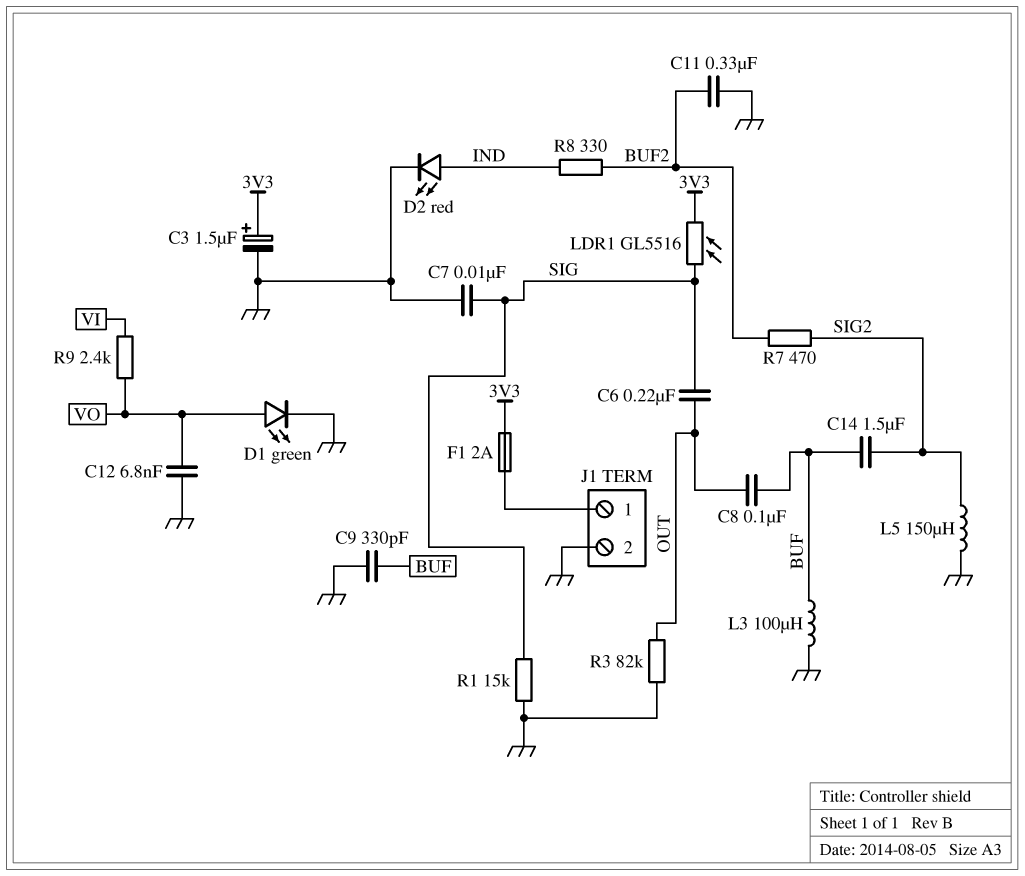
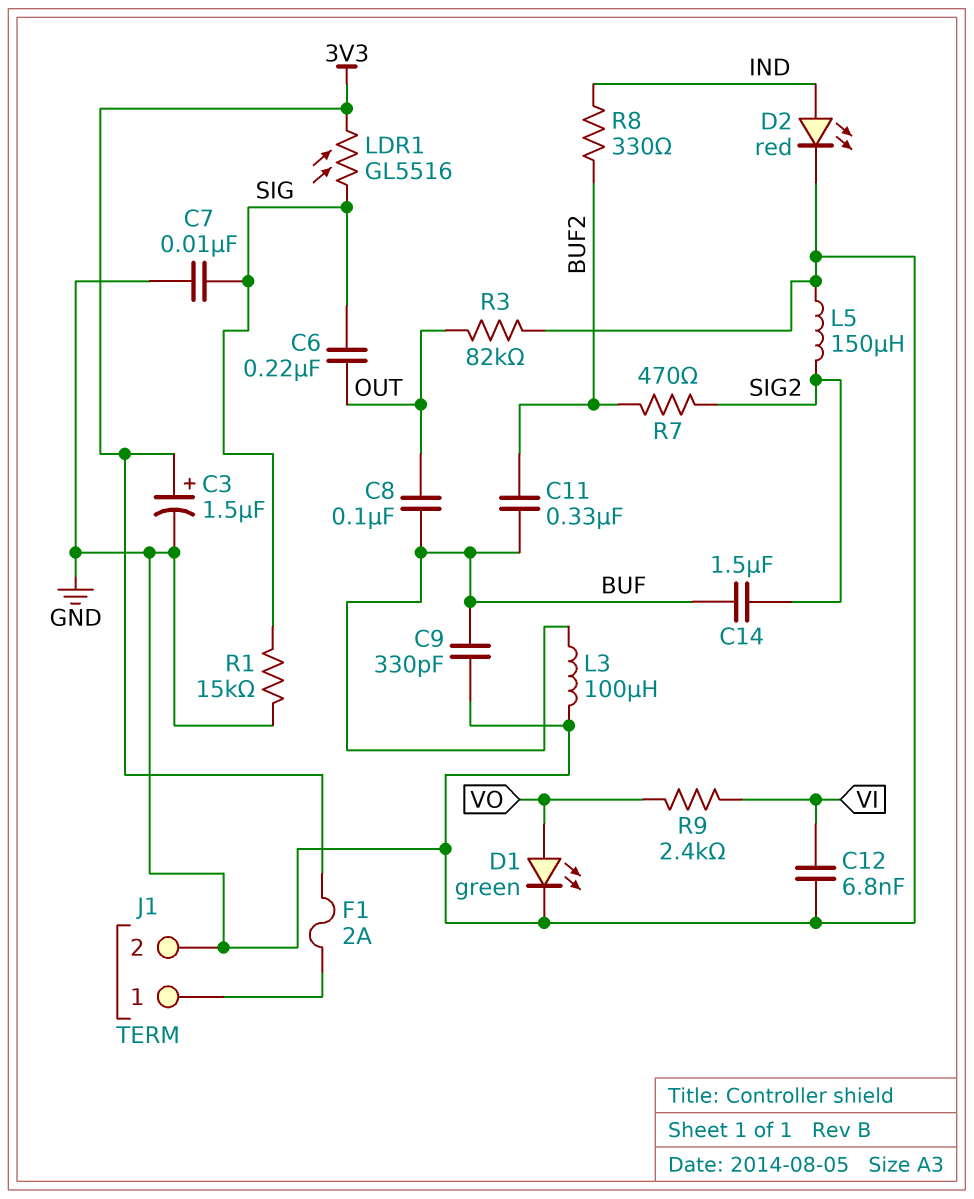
C11: 330nF (BUF2, GND) -> 330nF (BUF, BUF2)
C12: 6.8nF (GND, VO) -> 6.8nF (GND, VI)

